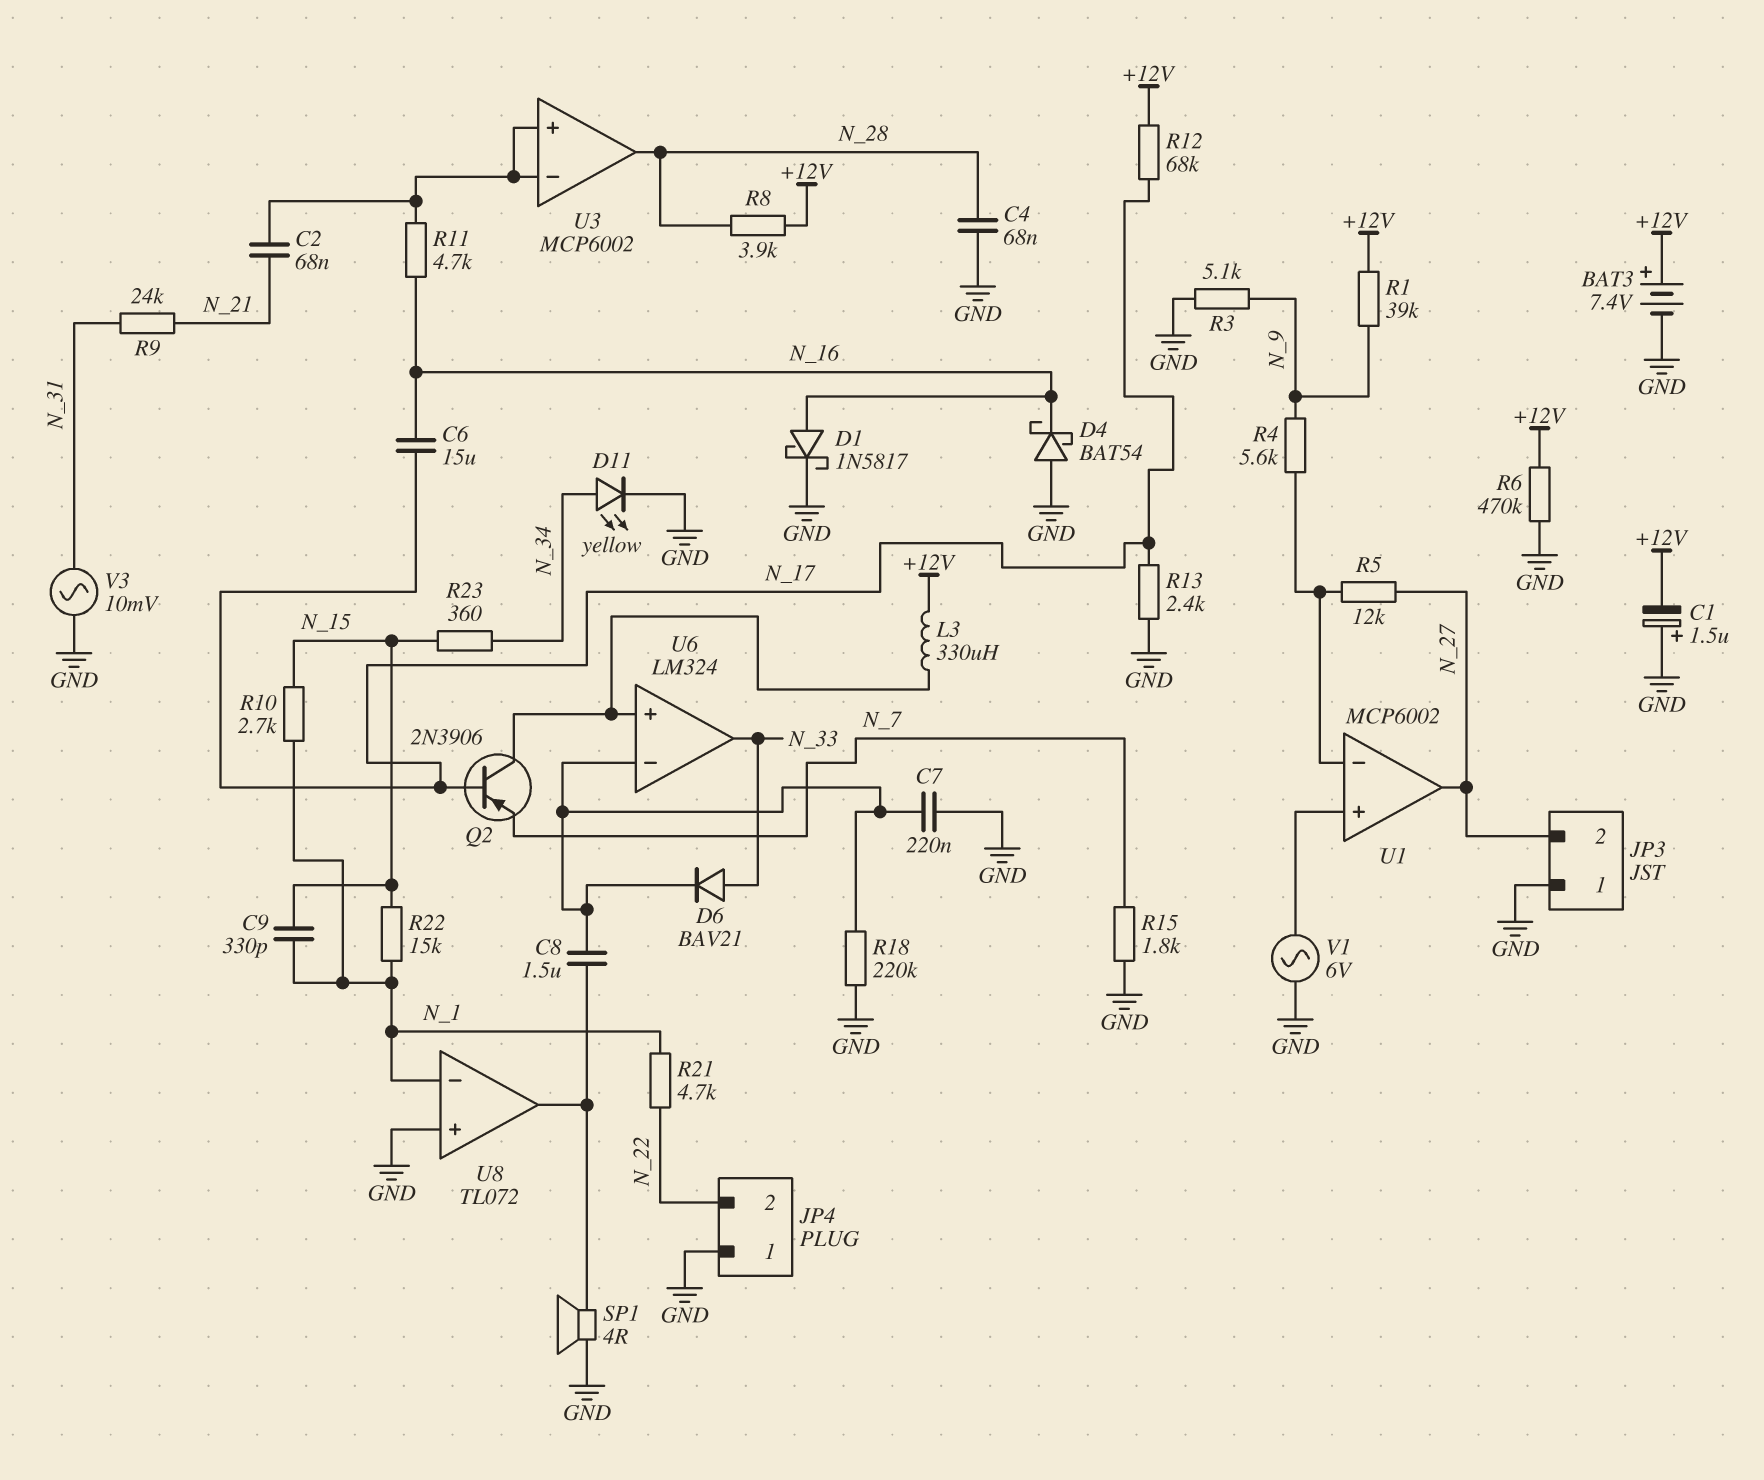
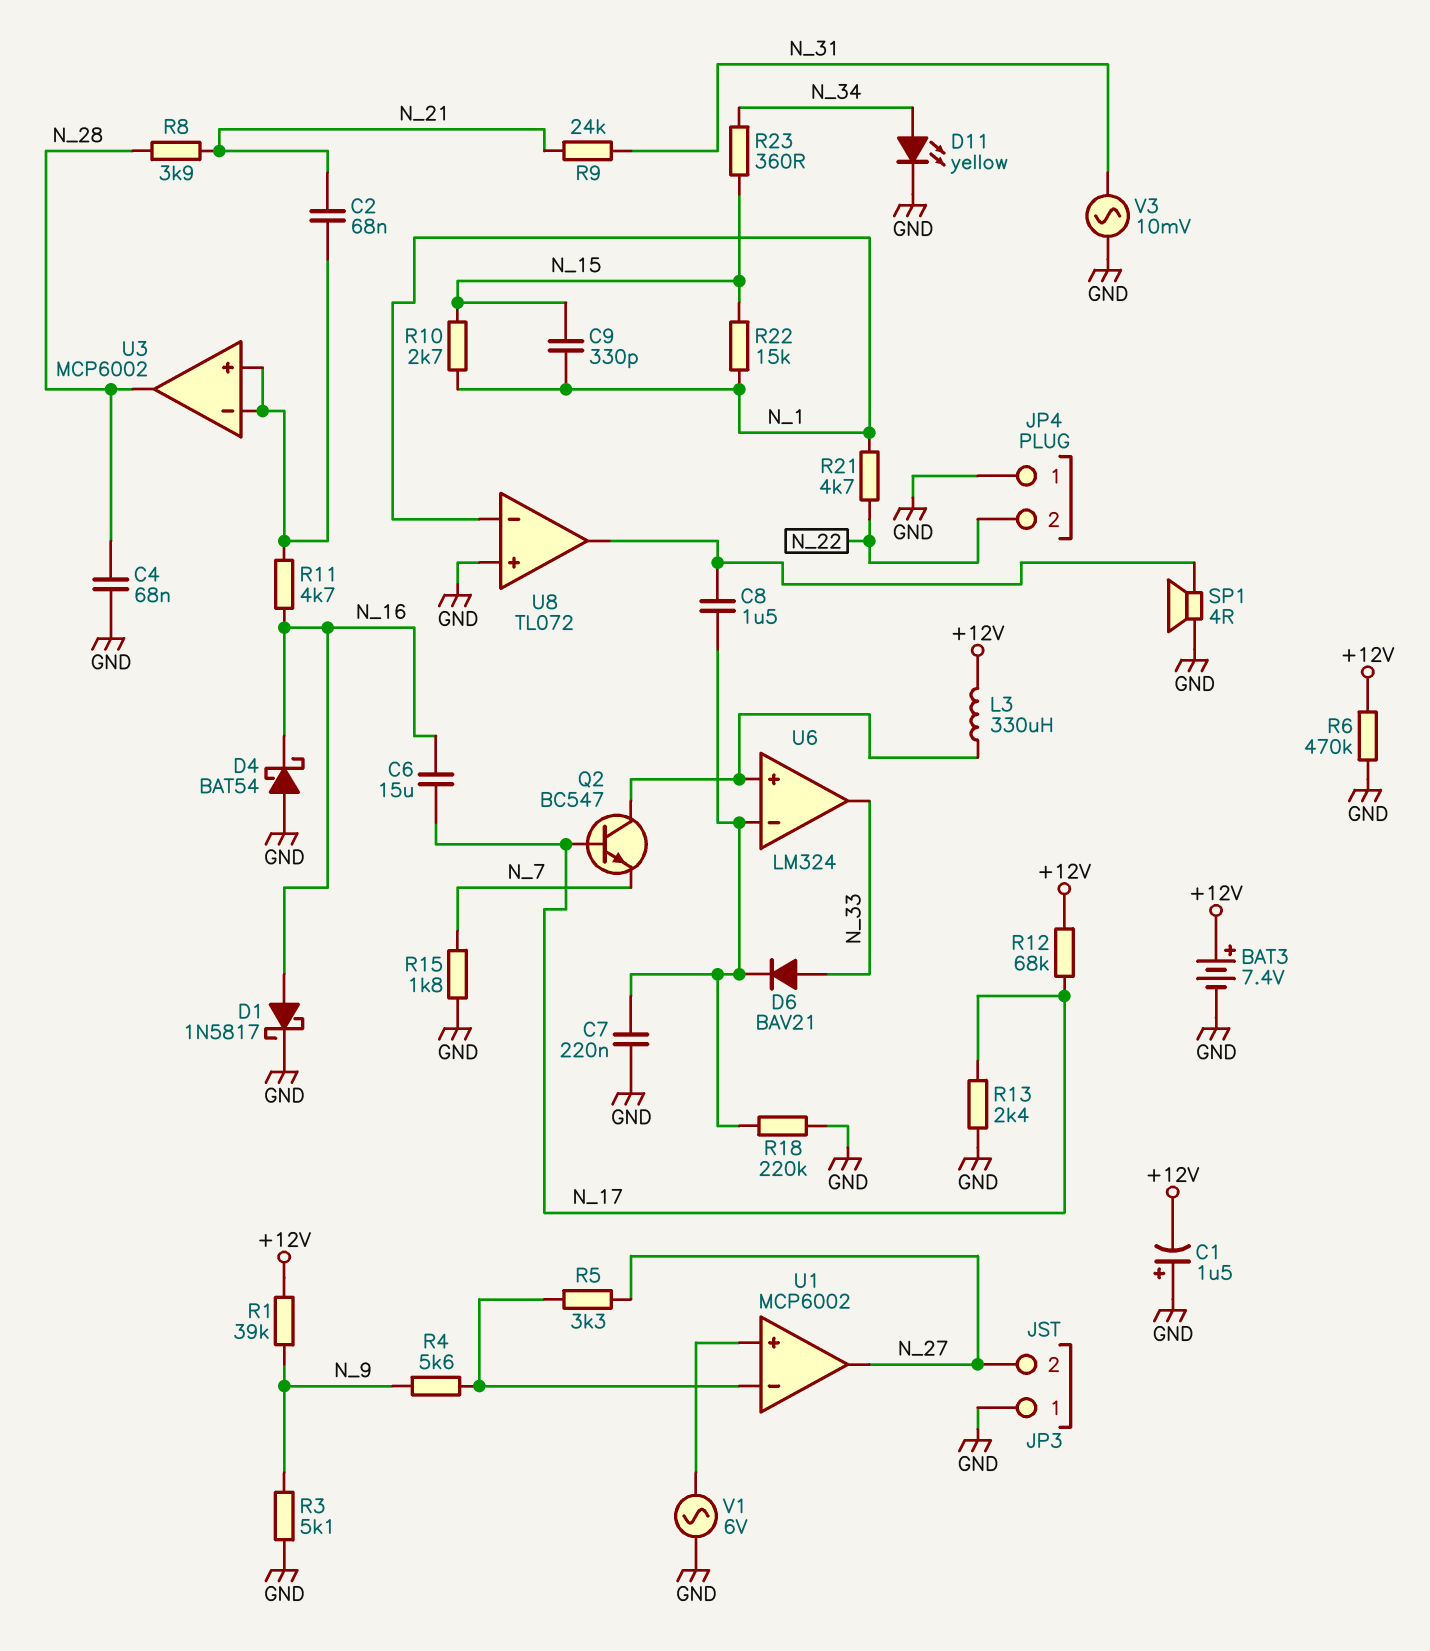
Q2: PNP 2N3906 (B N_17, C U6/in+, E N_7) -> NPN BC547 (B N_17, C U6/in+, E N_7)
R5: 12k (N_27, U1/in-) -> 3.3k (N_27, U1/in-)
R8: 3.9k (+12V, N_28) -> 3.9k (N_21, N_28)

